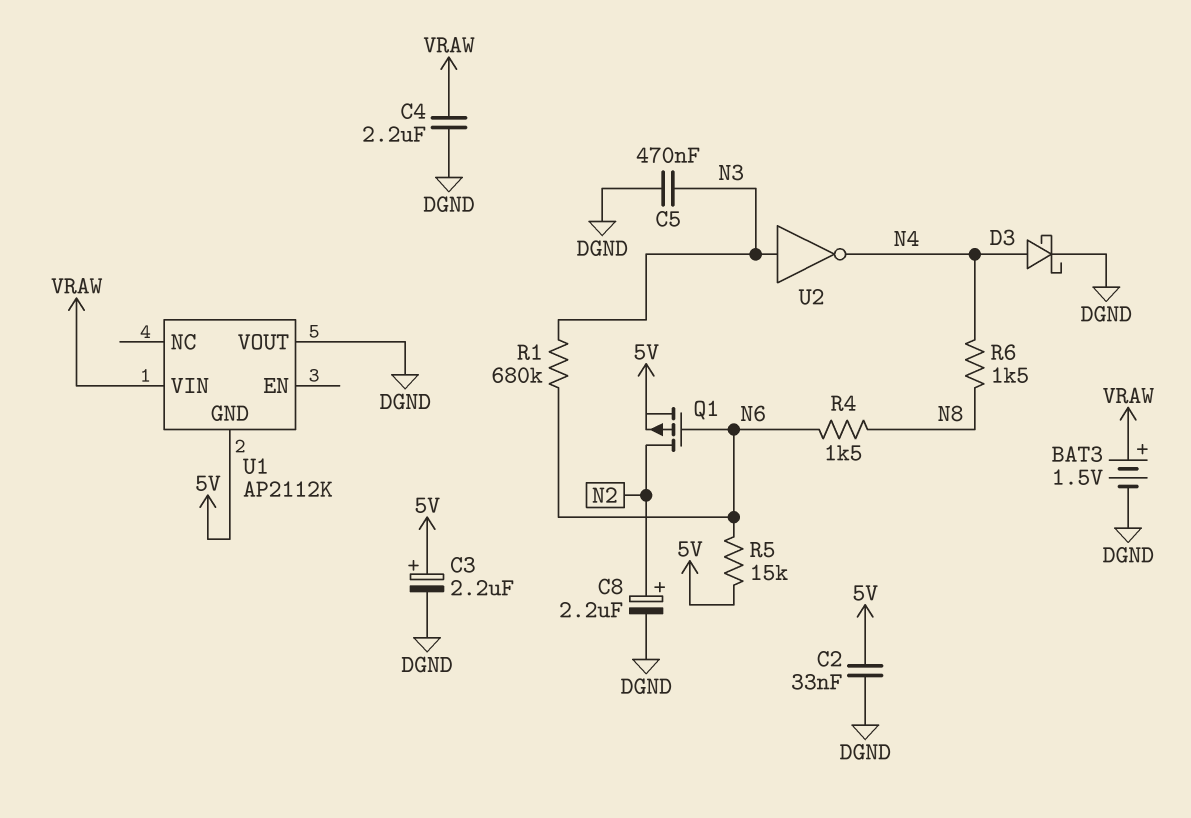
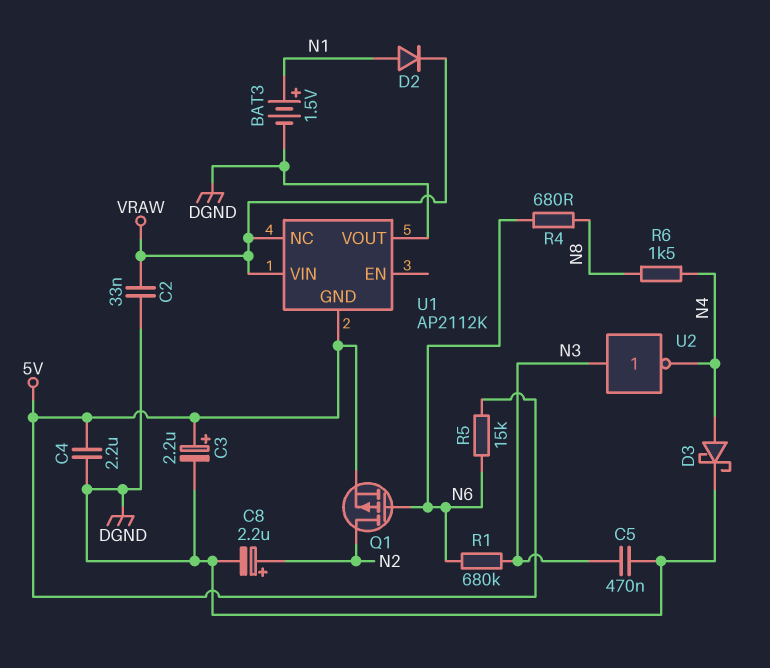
BAT3: 1.5V (plus VRAW, minus DGND) -> 1.5V (plus N1, minus DGND)
C2: 33nF (5V, DGND) -> 33nF (DGND, VRAW)
C4: 2.2uF (DGND, VRAW) -> 2.2uF (5V, DGND)
D2: none -> diode (A N1, K VRAW)
R4: 1.5k (N6, N8) -> 680 (N6, N8)
U1 pin NC: none -> VRAW

